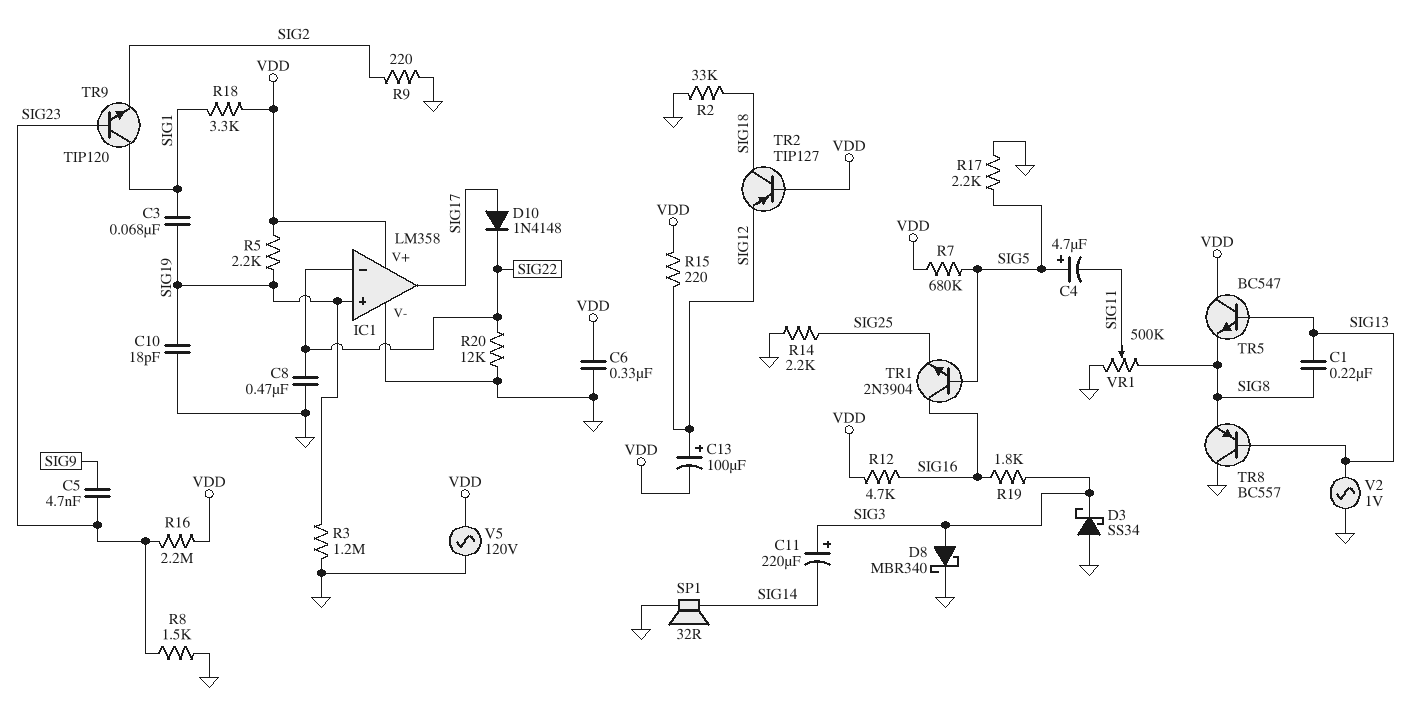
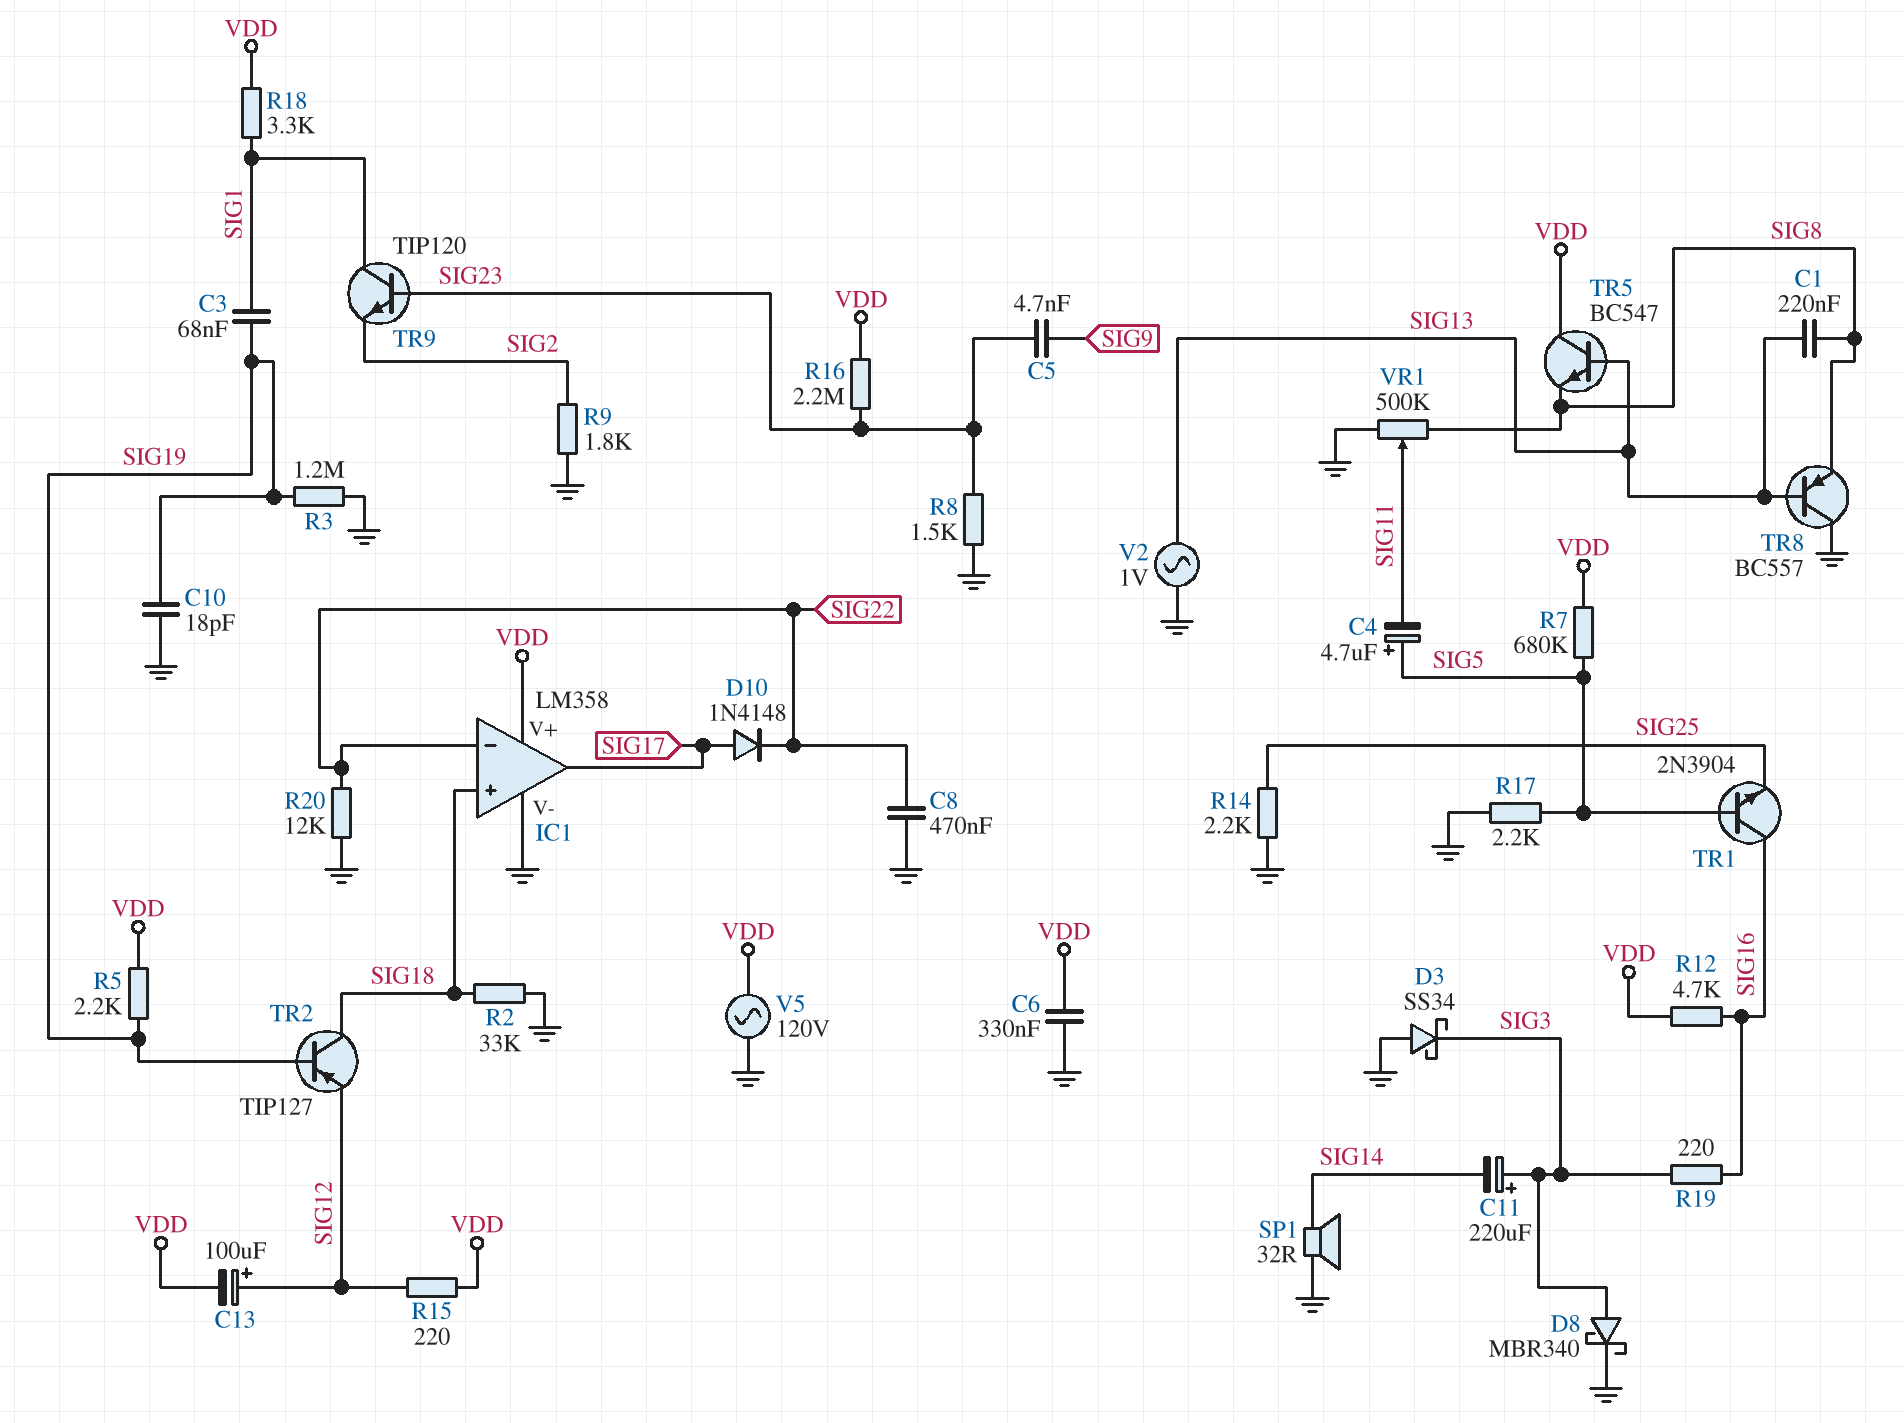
IC1 pin in+: SIG19 -> SIG18
R9: 220 (GND, SIG2) -> 1.8k (GND, SIG2)
R19: 1.8k (SIG3, SIG16) -> 220 (SIG3, SIG16)
TR2: PNP TIP127 (B VDD, C SIG18, E SIG12) -> PNP TIP127 (B SIG19, C SIG18, E SIG12)

